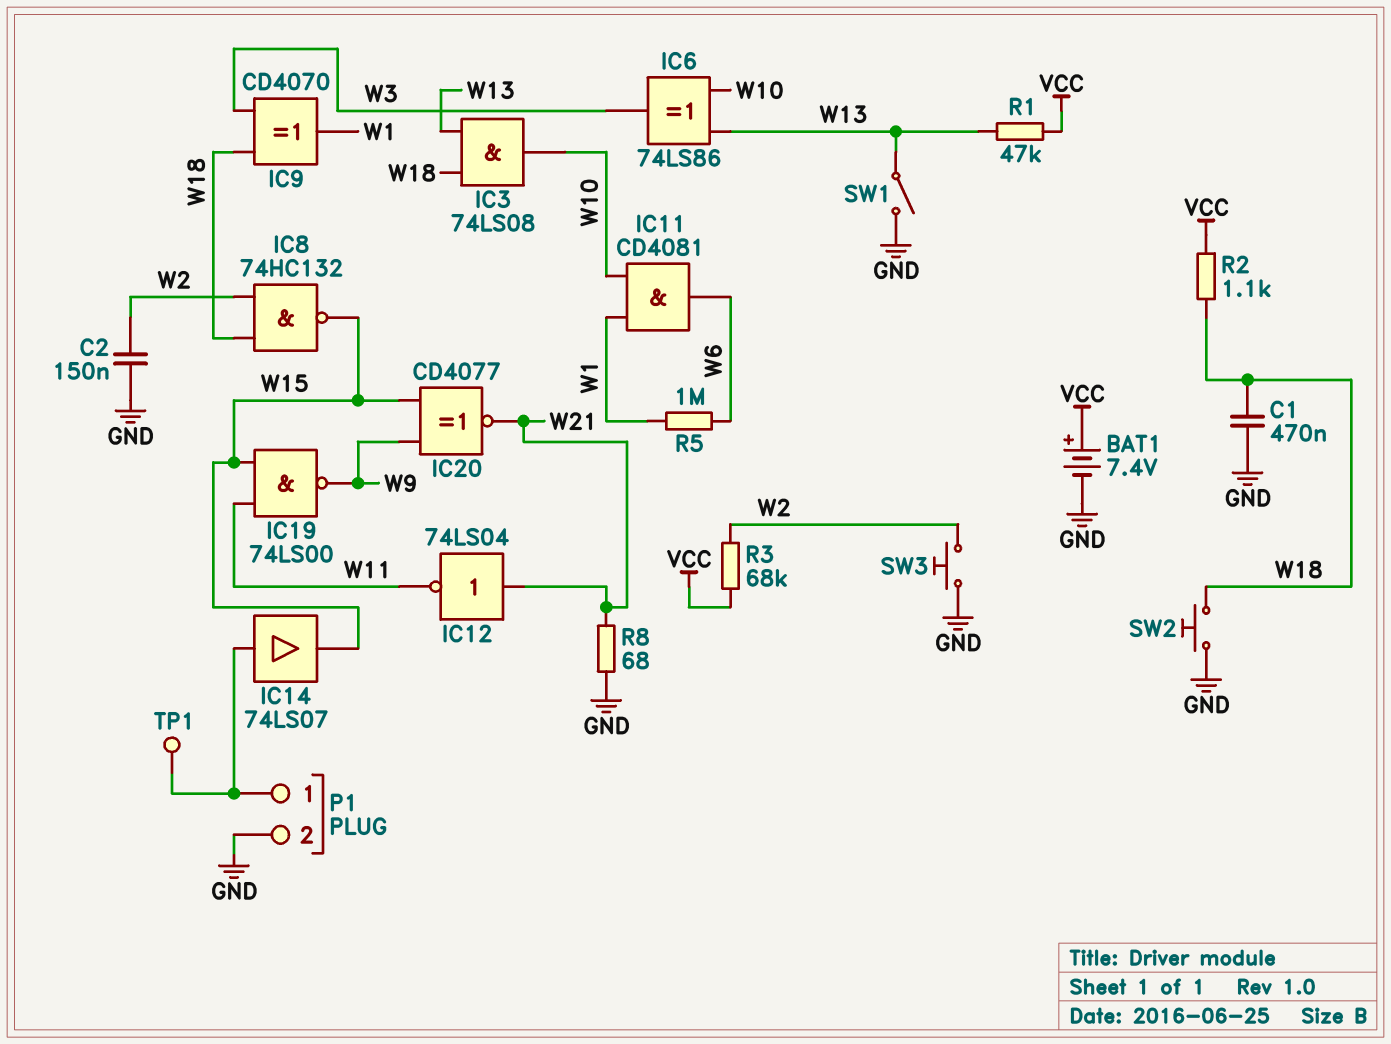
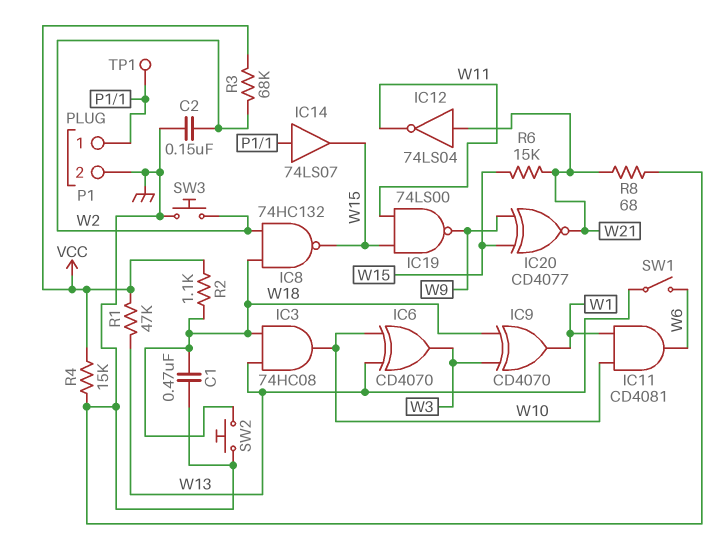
BAT1: 7.4V (plus VCC, minus GND) -> none
IC3: AND 74LS08 (in W13, in W18, out W10) -> AND 74HC08 (in W13, in W18, out W10)
IC6: XOR 74LS86 (in W10, in W13, out W3) -> XOR CD4070 (in W10, in W13, out W3)
R4: none -> 15k (GND, VCC)
R5: 1M (W1, W6) -> none
R6: none -> 15k (W15, W21)
SW1: switch (GND, W13) -> switch (W6, W13)

